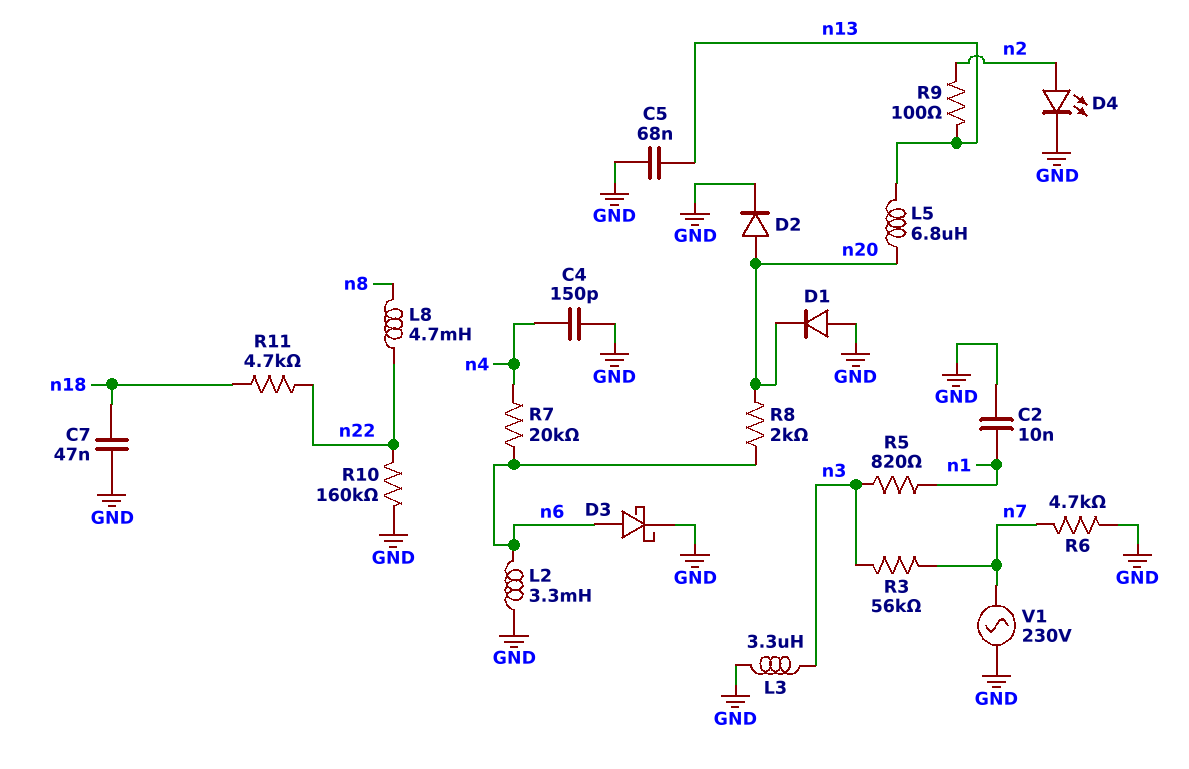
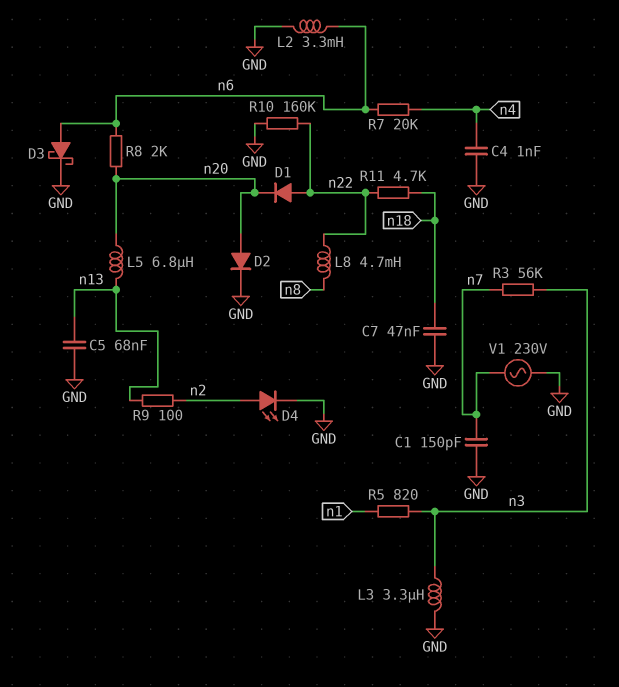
C1: none -> 150pF (GND, n7)
C2: 10nF (GND, n1) -> none
C4: 150pF (GND, n4) -> 1nF (GND, n4)
D1: diode (A GND, K n20) -> diode (A n22, K n20)
R6: 4.7k (GND, n7) -> none

